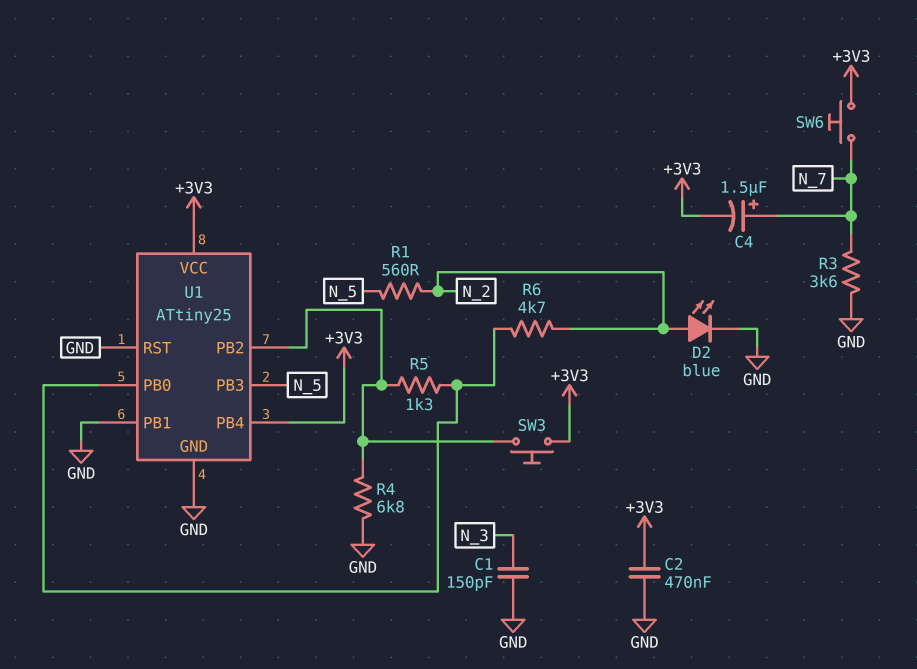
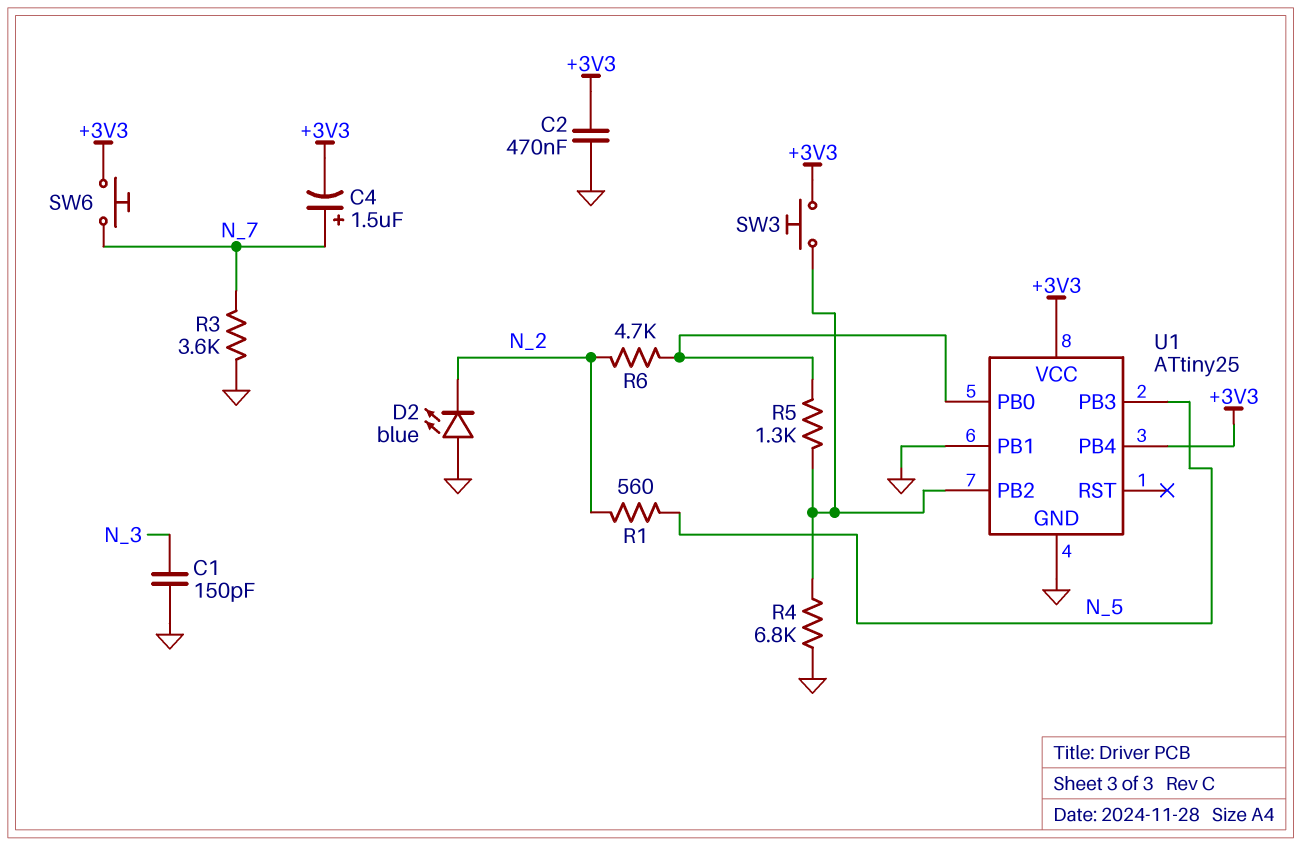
D2: LED blue (A N_2, K GND) -> LED blue (A GND, K N_2)
U1 pin RST: GND -> none

